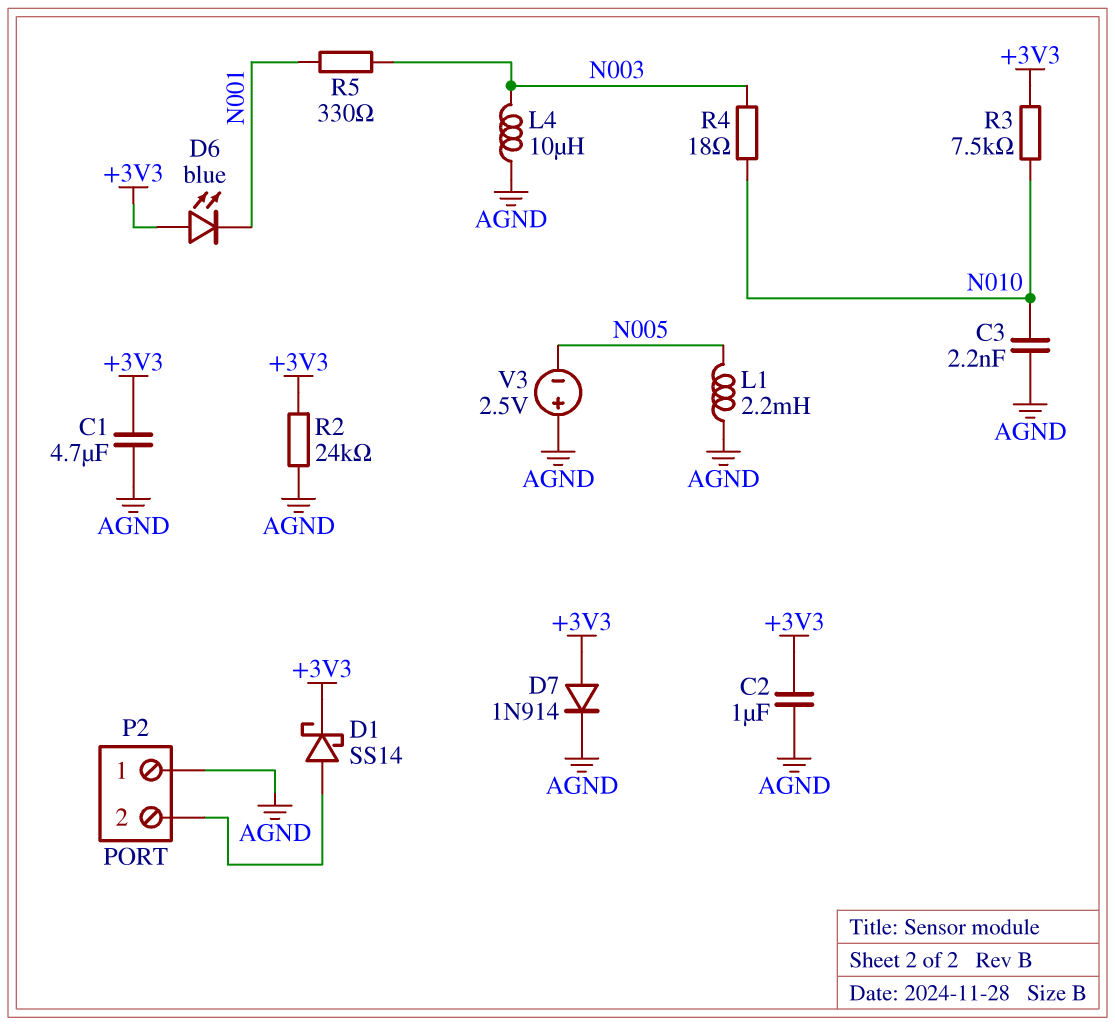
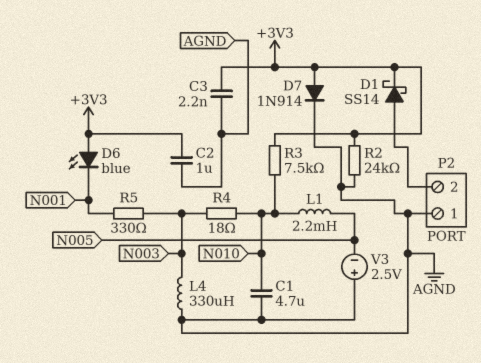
C1: 4.7uF (+3V3, AGND) -> 4.7uF (AGND, N010)
C3: 2.2nF (AGND, N010) -> 2.2nF (+3V3, AGND)
L1: 2.2mH (AGND, N005) -> 2.2mH (N005, N010)
L4: 10uH (AGND, N003) -> 330uH (AGND, N003)

